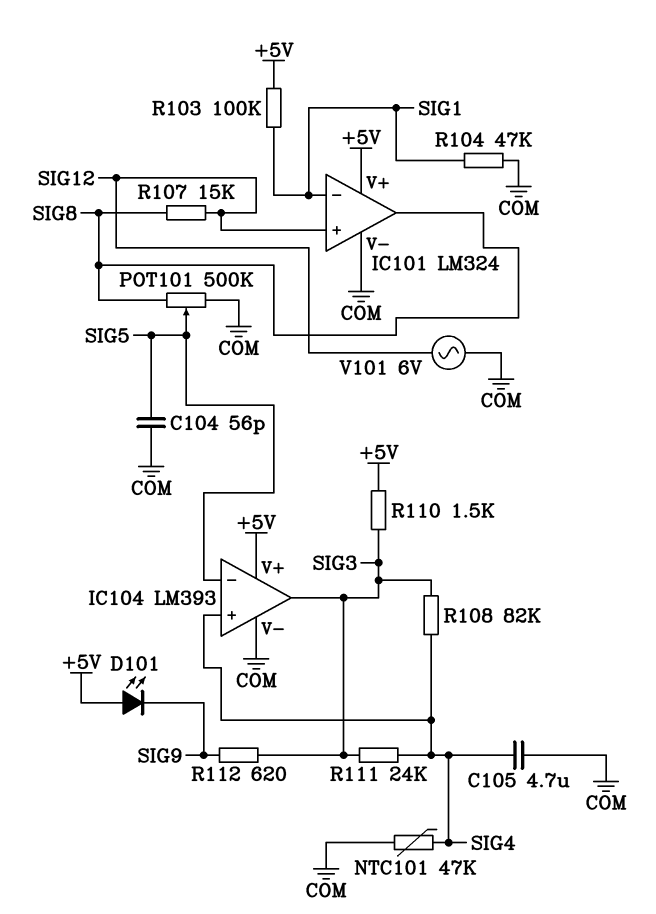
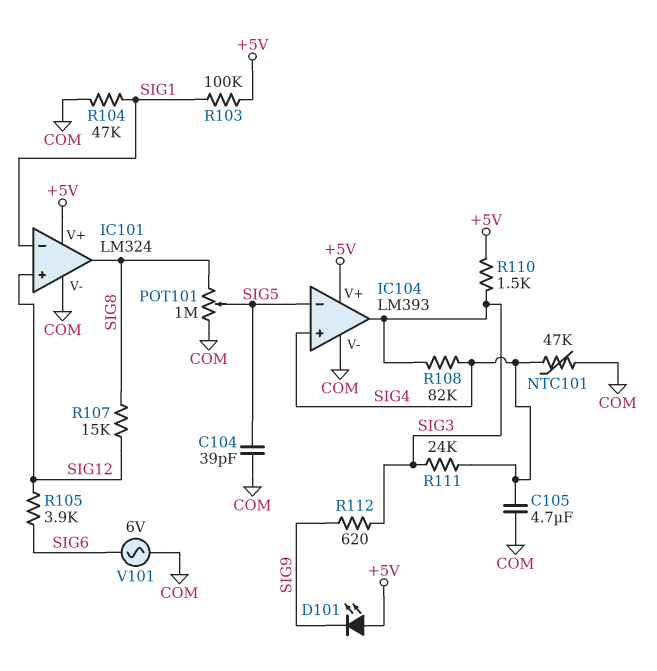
C104: 56pF (COM, SIG5) -> 39pF (COM, SIG5)
POT101: 500k (COM, SIG8, wiper SIG5) -> 1M (COM, SIG8, wiper SIG5)
R105: none -> 3.9k (SIG6, SIG12)
V101: AC 6V (COM, SIG12) -> AC 6V (COM, SIG6)

